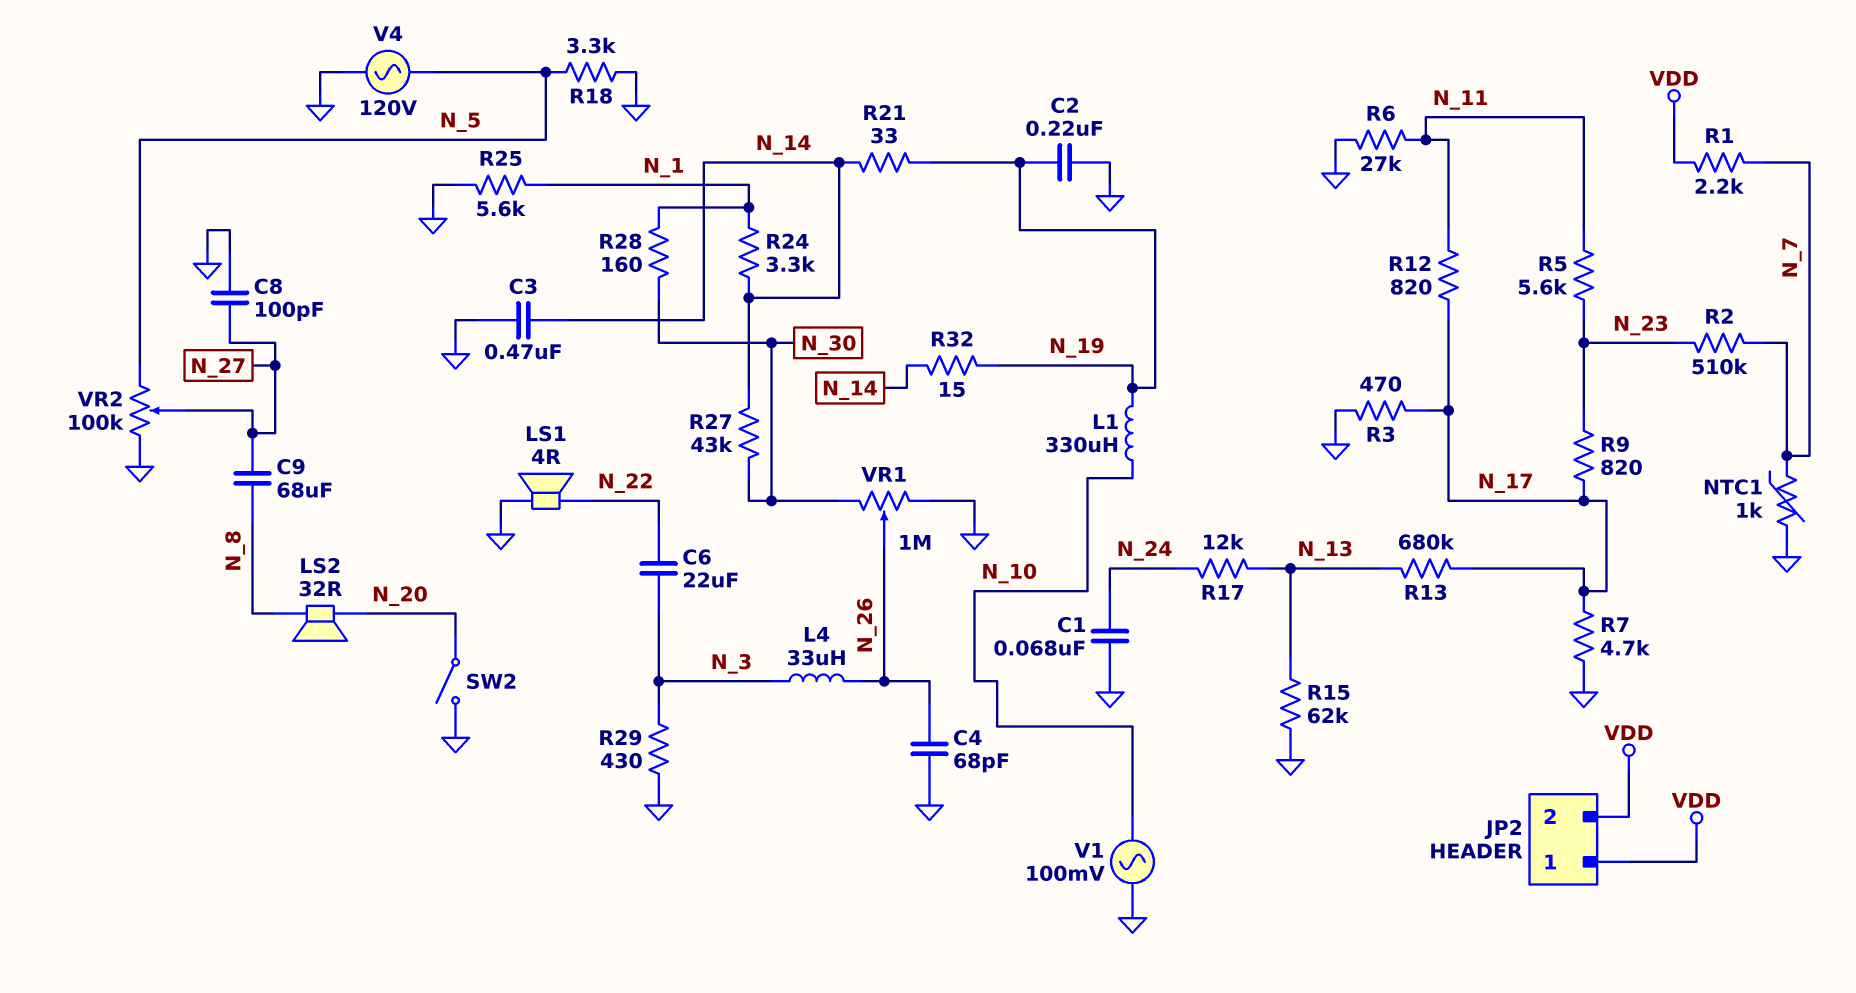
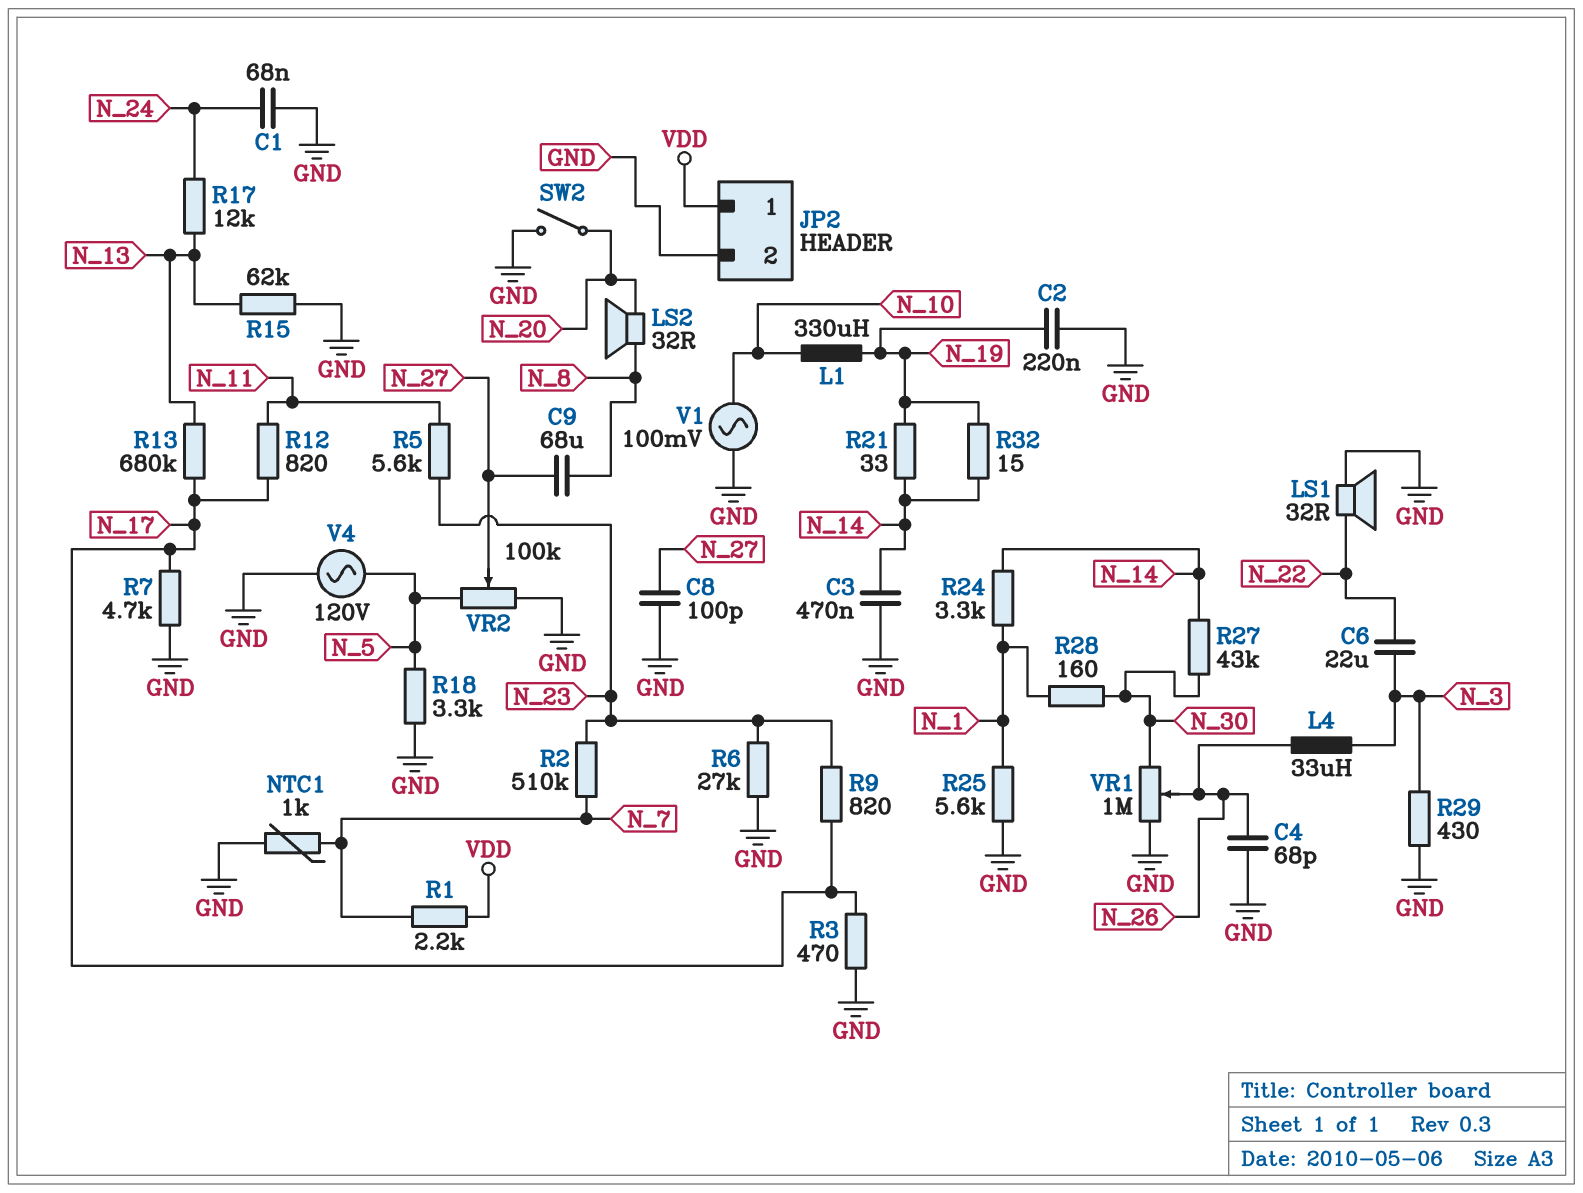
JP2 pin 2: VDD -> GND
LS1: speaker 4R (GND, N_22) -> speaker 32R (GND, N_22)
R6: 27k (GND, N_11) -> 27k (GND, N_23)

